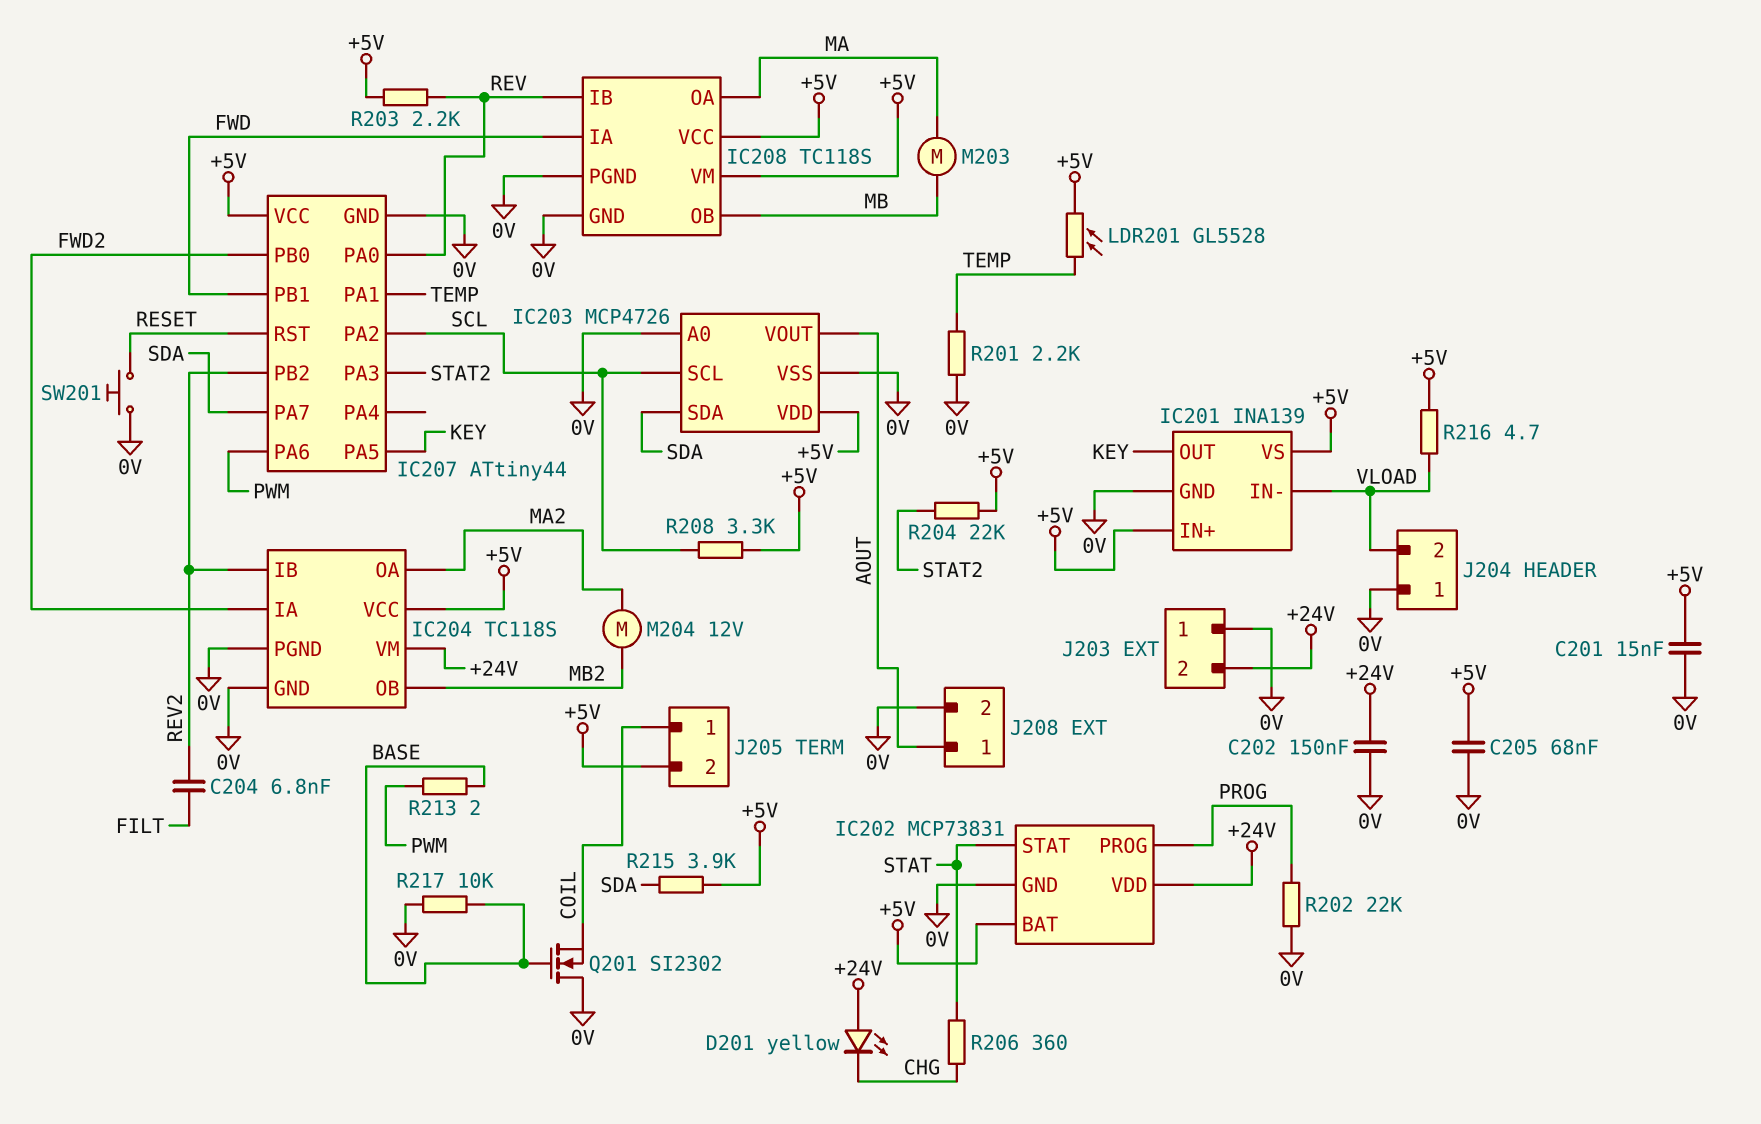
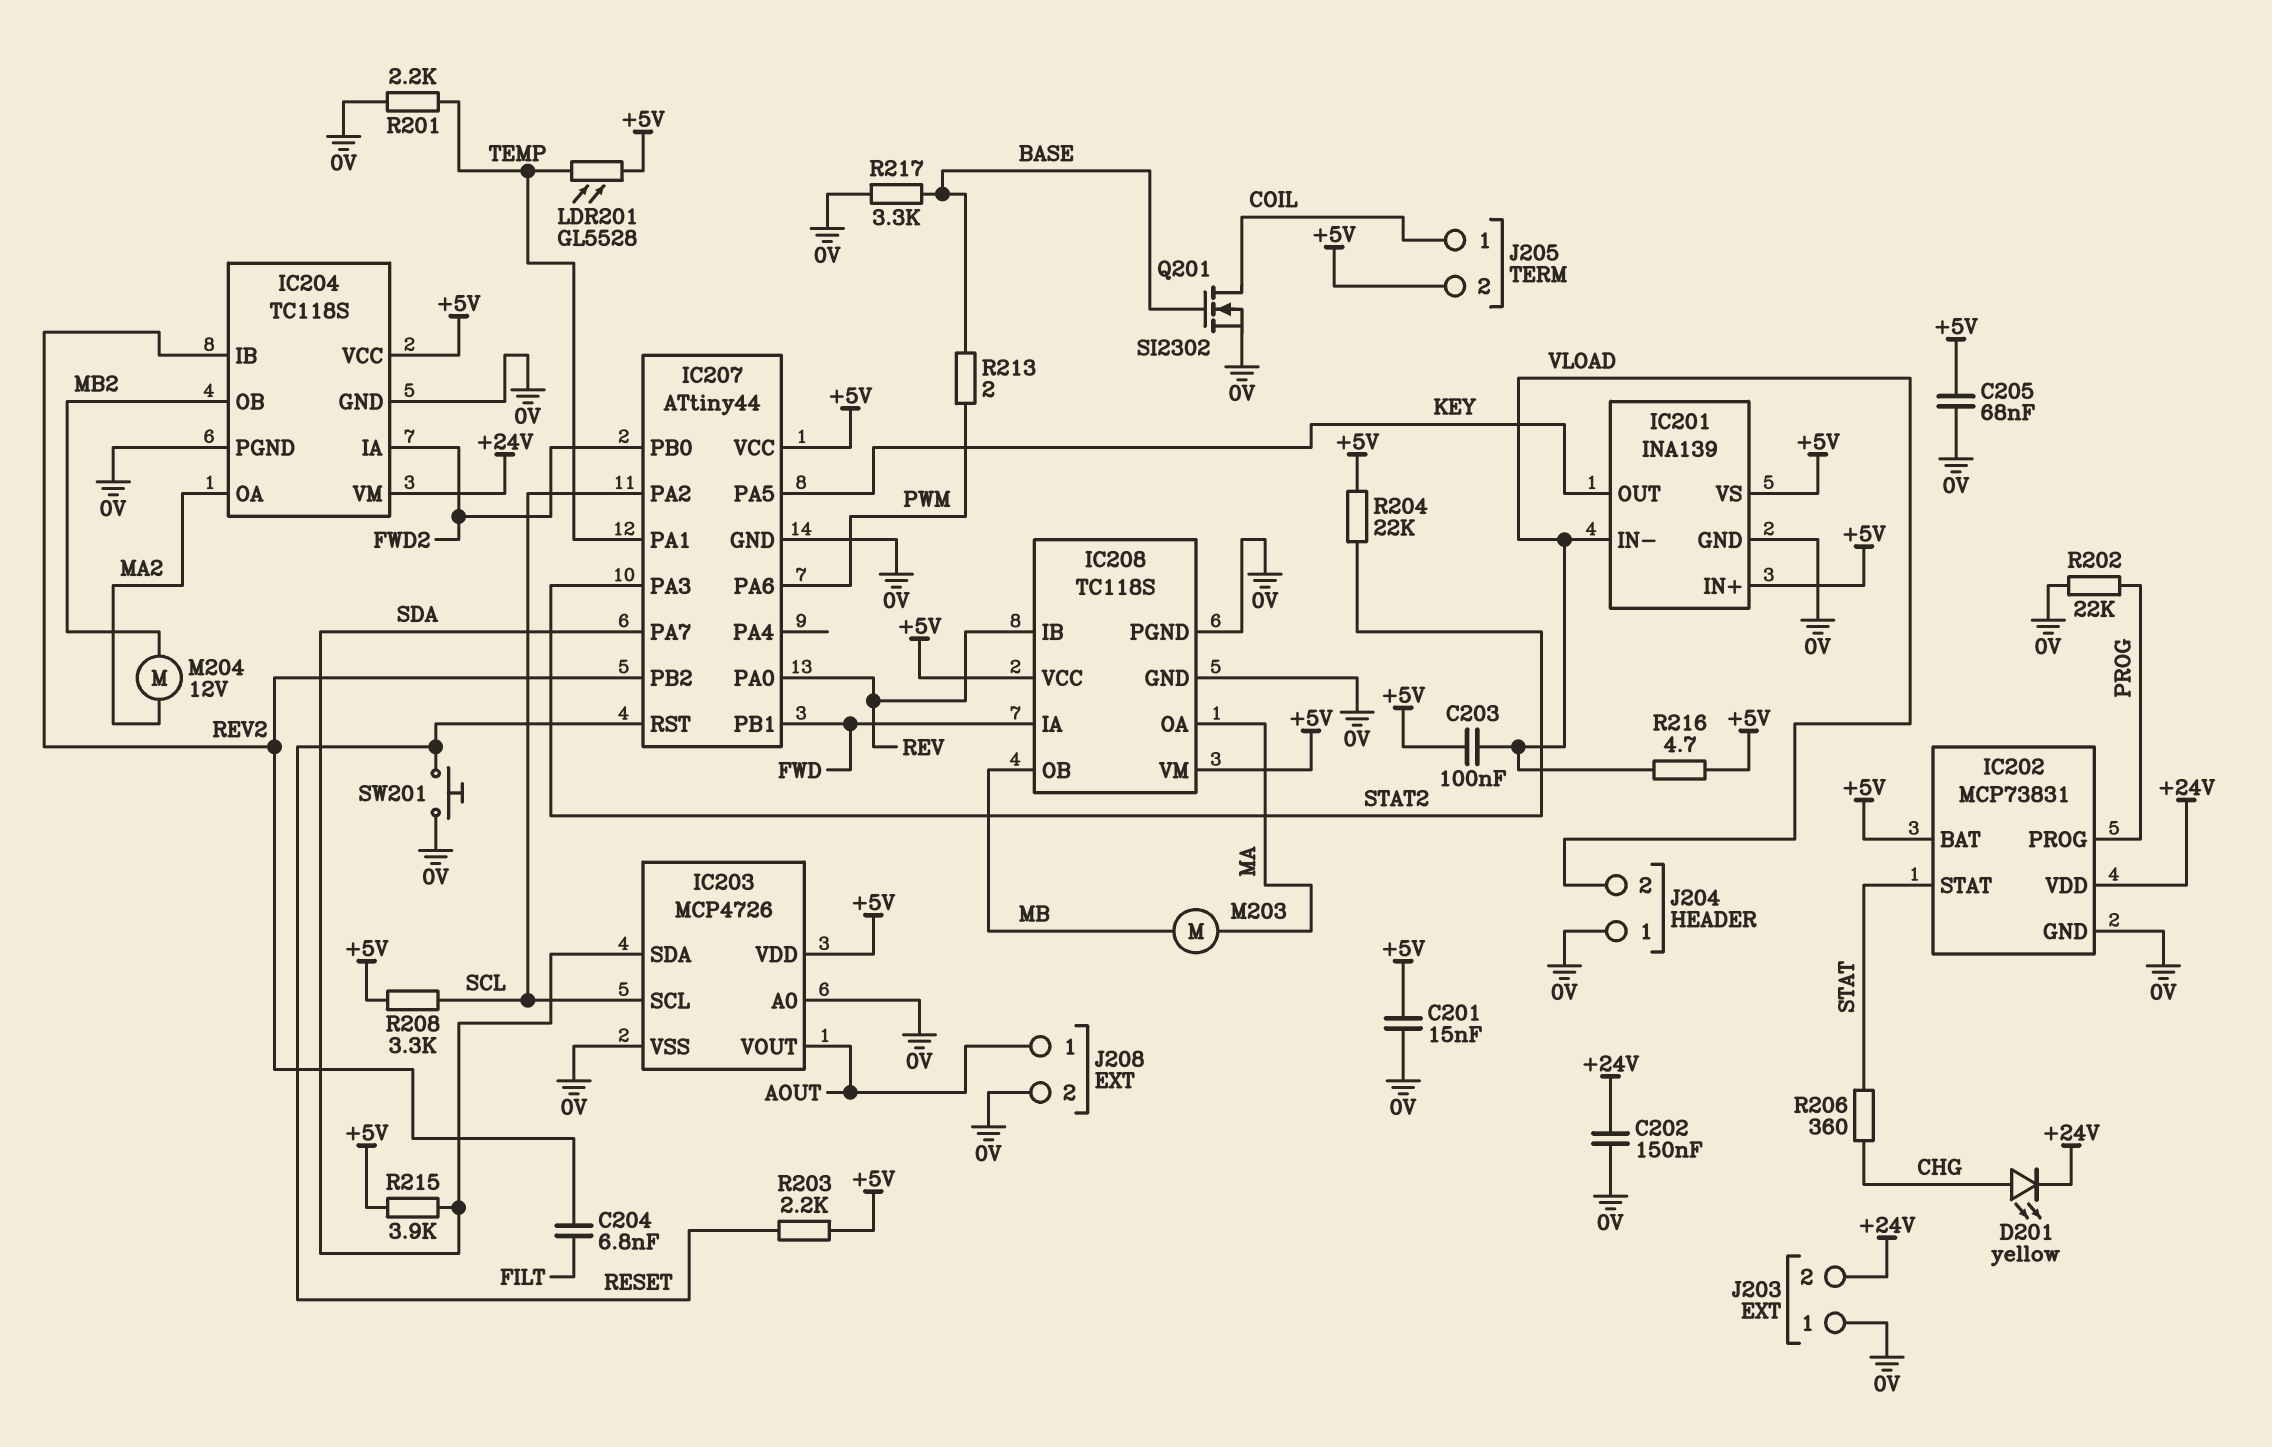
C203: none -> 100nF (+5V, VLOAD)
D201: LED yellow (A +24V, K CHG) -> LED yellow (A CHG, K +24V)
Q201: NMOS SI2302 (G BASE, D 0V, S COIL) -> NMOS SI2302 (G BASE, D COIL, S 0V)
R203: 2.2k (+5V, REV) -> 2.2k (+5V, RESET)
R217: 10k (0V, BASE) -> 3.3k (0V, BASE)

